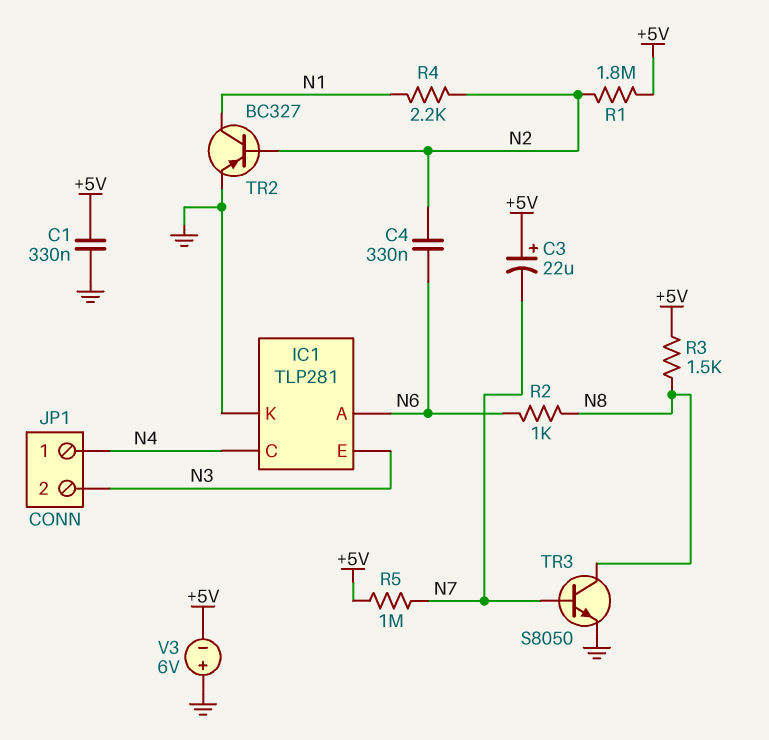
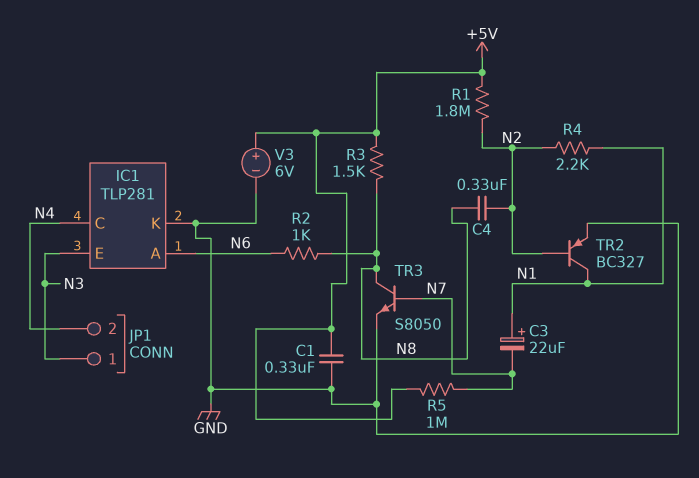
C3: 22uF (plus +5V, minus N7) -> 22uF (plus N1, minus N7)
C4: 330nF (N2, N6) -> 330nF (N2, N8)
JP1 pin 1: N4 -> N3
JP1 pin 2: N3 -> N4
V3: 6V (plus GND, minus +5V) -> 6V (plus +5V, minus GND)

